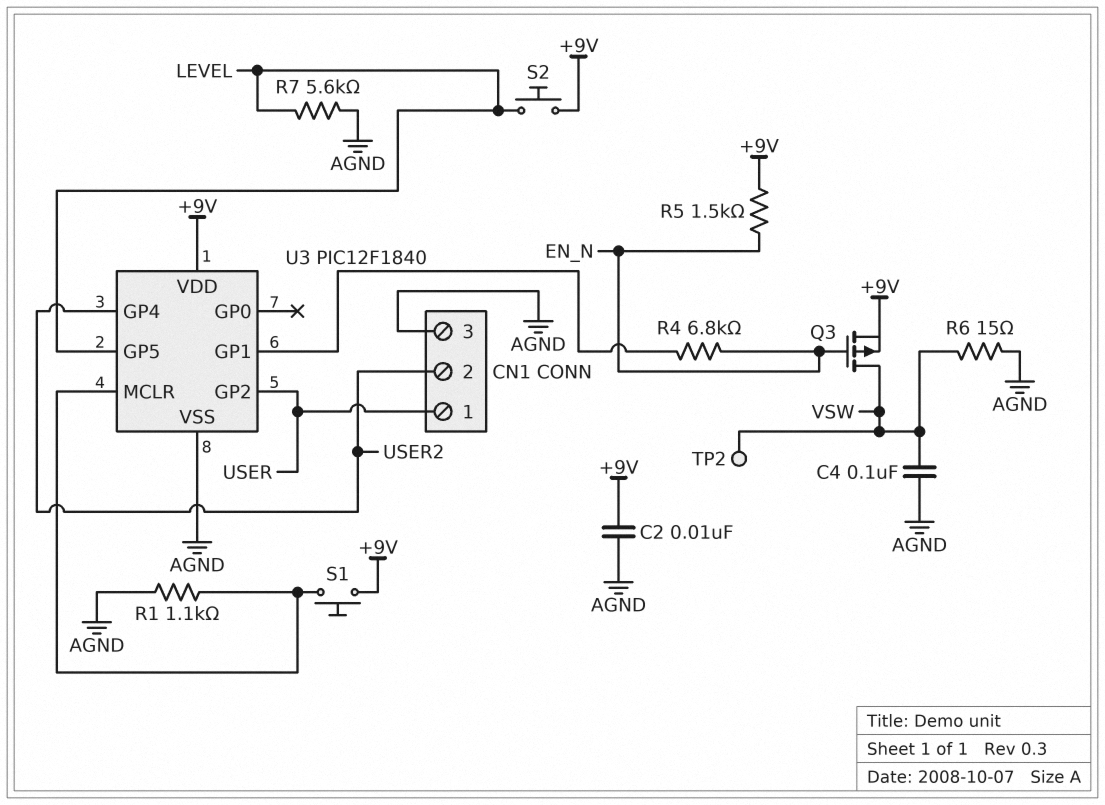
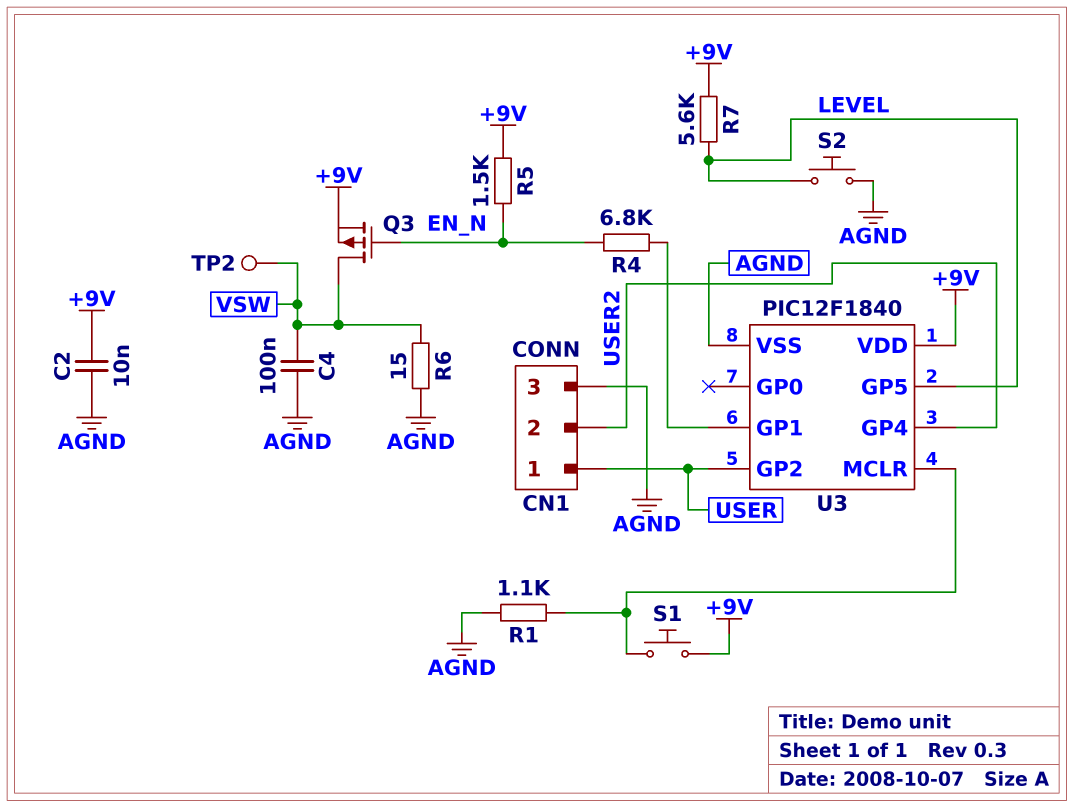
R7: 5.6k (AGND, LEVEL) -> 5.6k (+9V, LEVEL)
S2: button (+9V, LEVEL) -> button (AGND, LEVEL)

